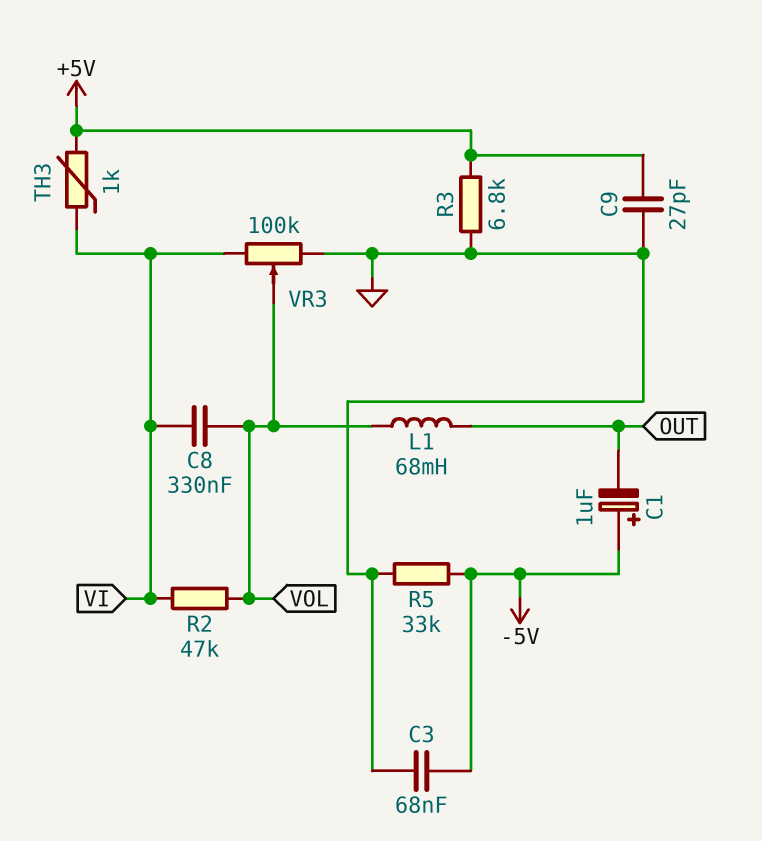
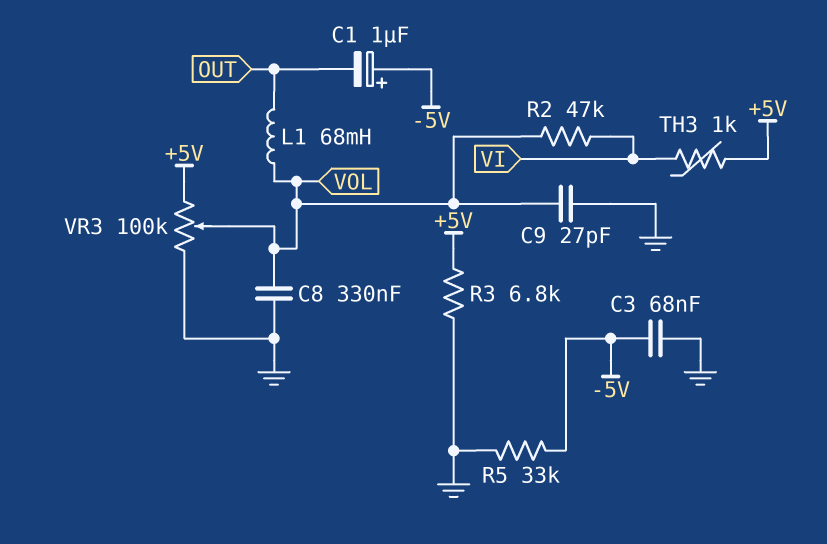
C8: 330nF (VI, VOL) -> 330nF (GND, VOL)
C9: 27pF (+5V, GND) -> 27pF (GND, VOL)
VR3: 100k (GND, VI, wiper VOL) -> 100k (+5V, GND, wiper VOL)

